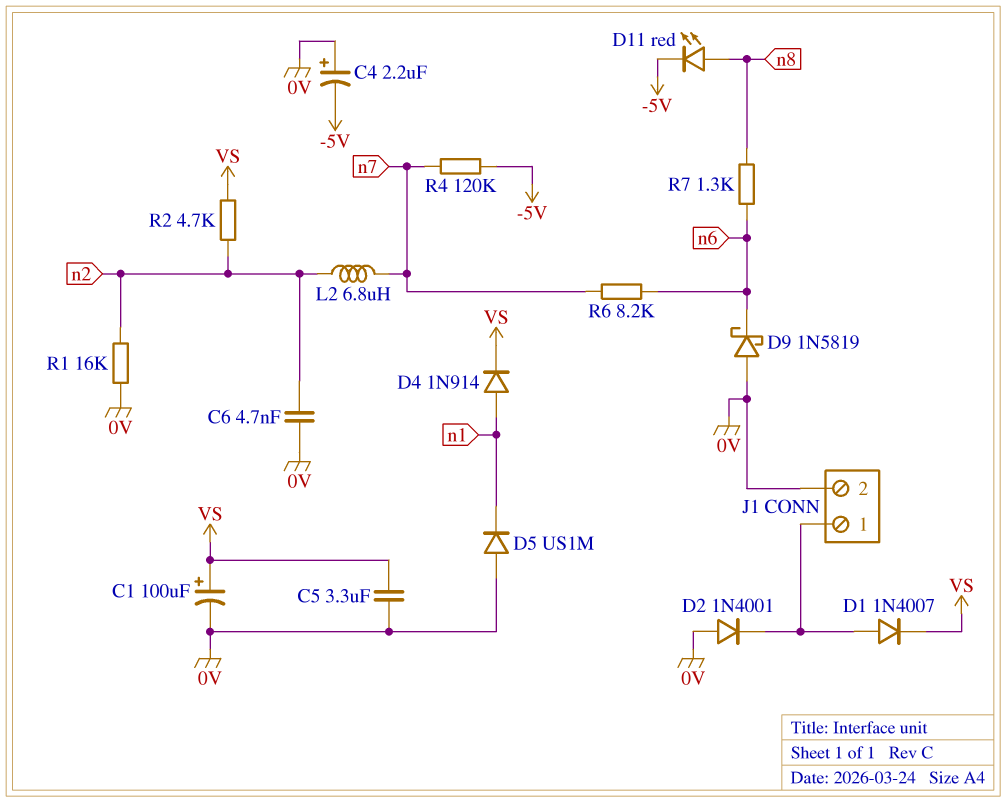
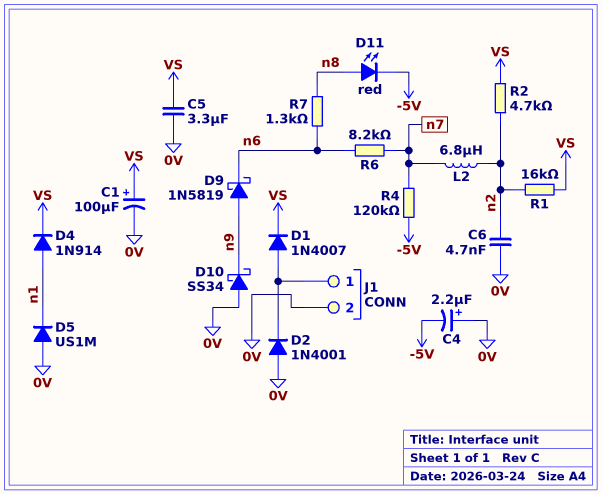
D9: schottky 1N5819 (A 0V, K n6) -> schottky 1N5819 (A n9, K n6)
D10: none -> schottky SS34 (A 0V, K n9)
R1: 16k (0V, n2) -> 16k (VS, n2)

